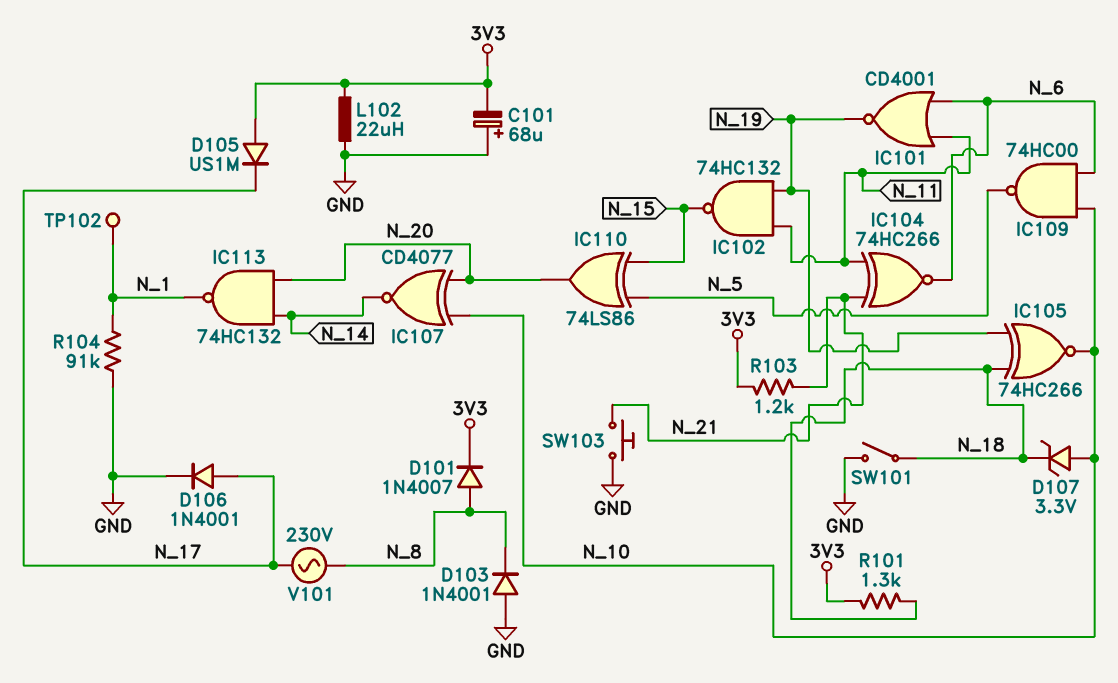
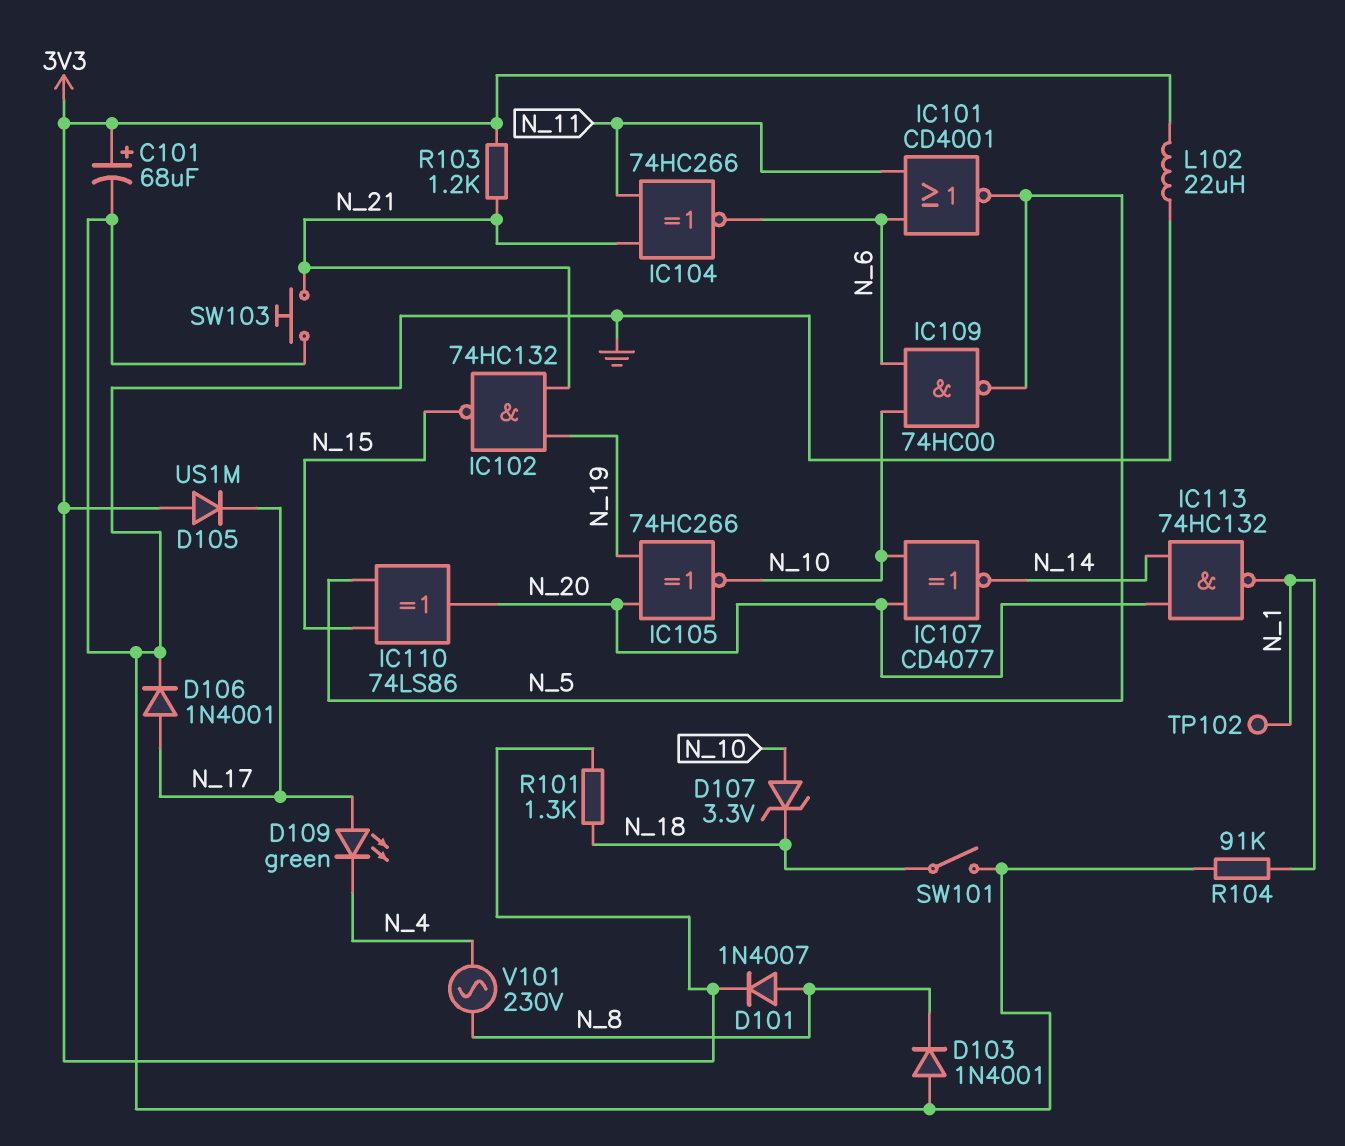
C101: 68uF (plus GND, minus 3V3) -> 68uF (plus 3V3, minus GND)
D109: none -> LED green (A N_17, K N_4)
IC101: NOR CD4001 (in N_6, in N_11, out N_19) -> NOR CD4001 (in N_6, in N_11, out N_5)
IC102: NAND 74HC132 (in N_11, in N_19, out N_15) -> NAND 74HC132 (in N_19, in N_21, out N_15)
IC105: XNOR 74HC266 (in N_18, in N_19, out N_10) -> XNOR 74HC266 (in N_19, in N_20, out N_10)
V101: AC 230V (N_8, N_17) -> AC 230V (N_4, N_8)

